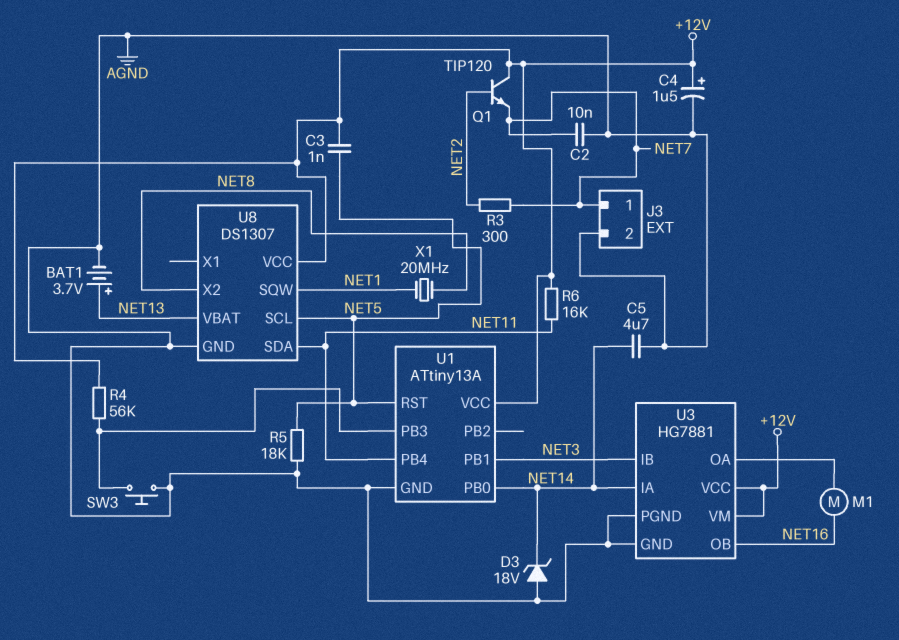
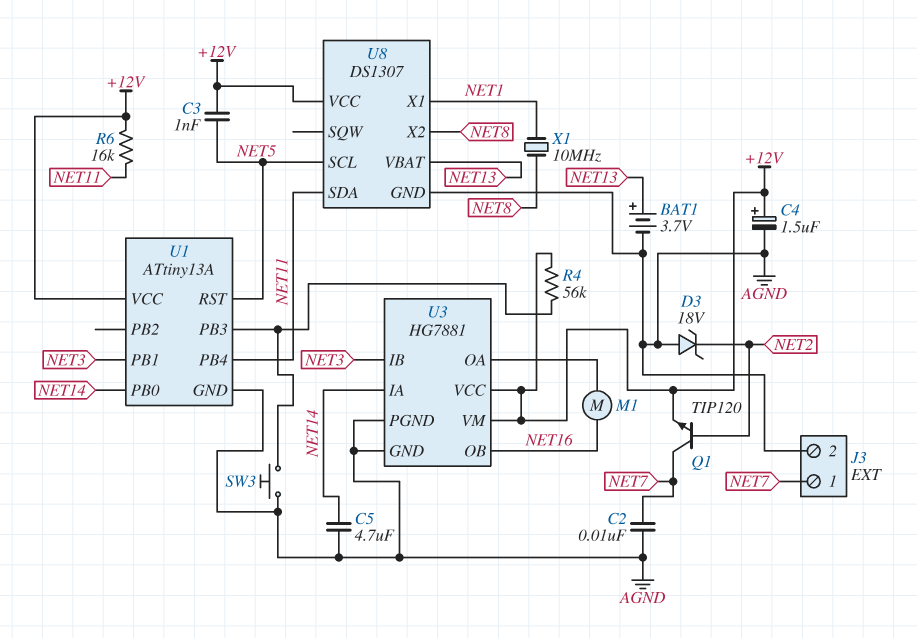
D3: zener 18V (A AGND, K NET14) -> zener 18V (A AGND, K NET2)
Q1: NPN TIP120 (B NET2, C +12V, E NET7) -> NPN TIP120 (B NET2, C NET7, E +12V)
R3: 300 (NET2, NET7) -> none
R5: 18k (AGND, NET5) -> none
U8 pin SQW: NET1 -> none
U8 pin X1: none -> NET1
X1: 20MHz (NET1, NET8) -> 10MHz (NET1, NET8)

